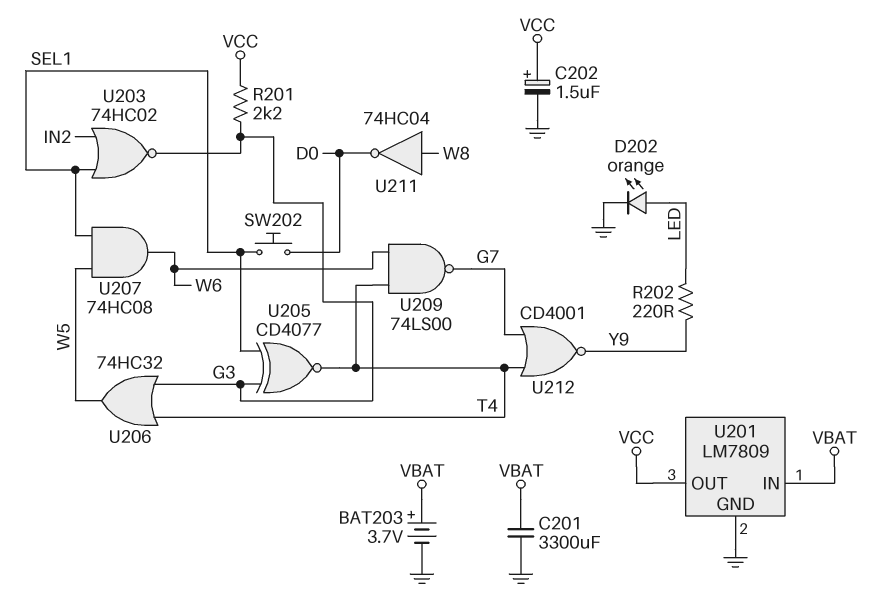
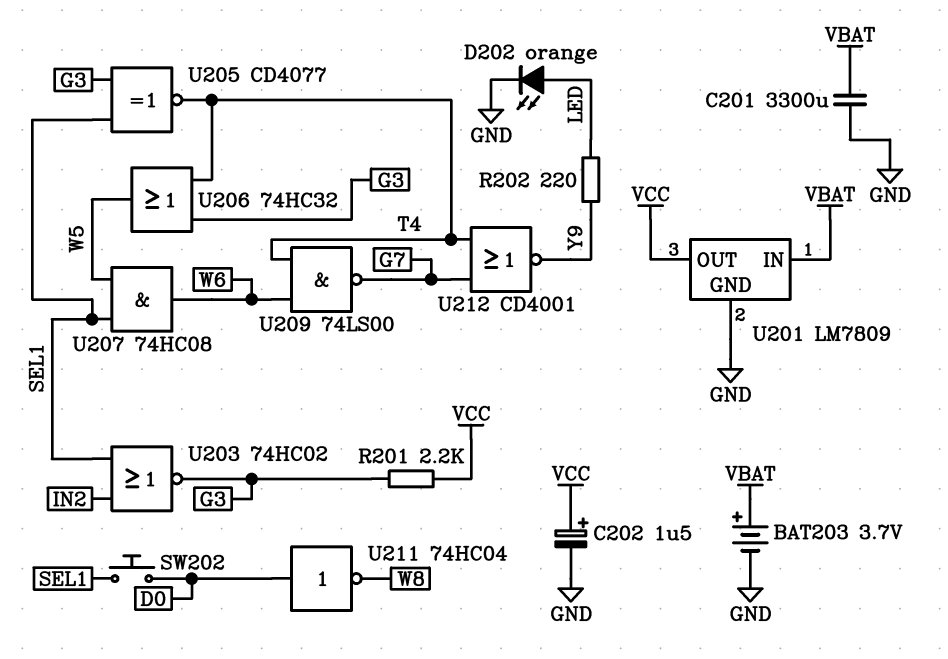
U211: NOT 74HC04 (in W8, out D0) -> NOT 74HC04 (in D0, out W8)

